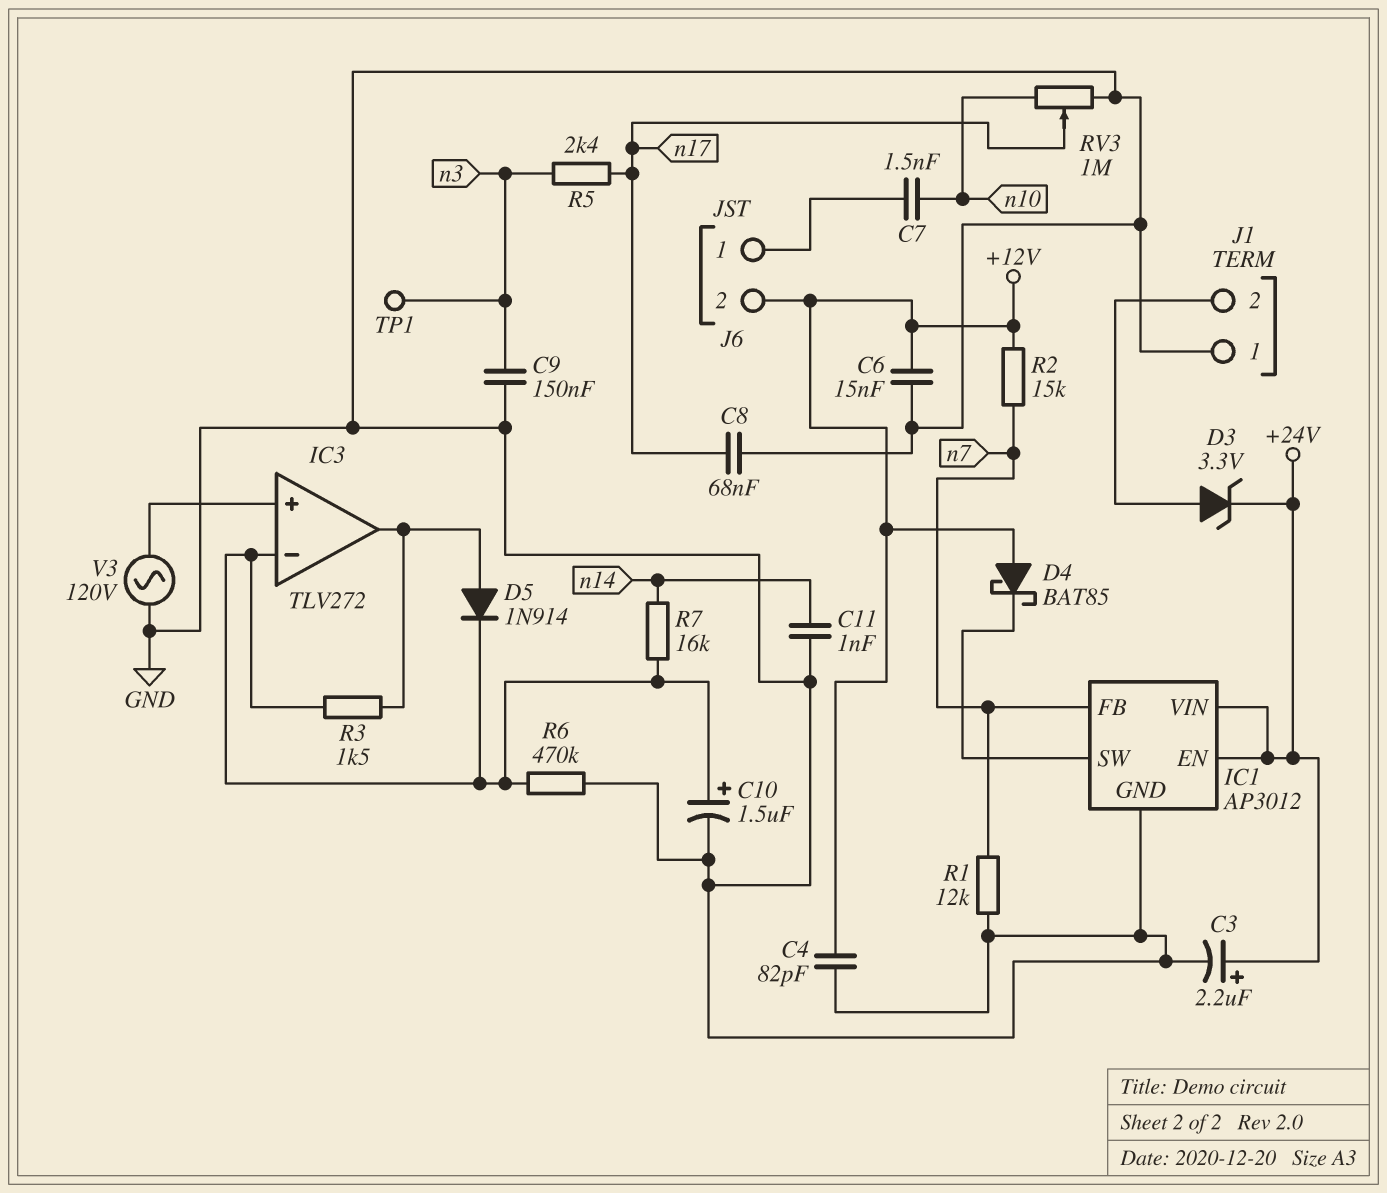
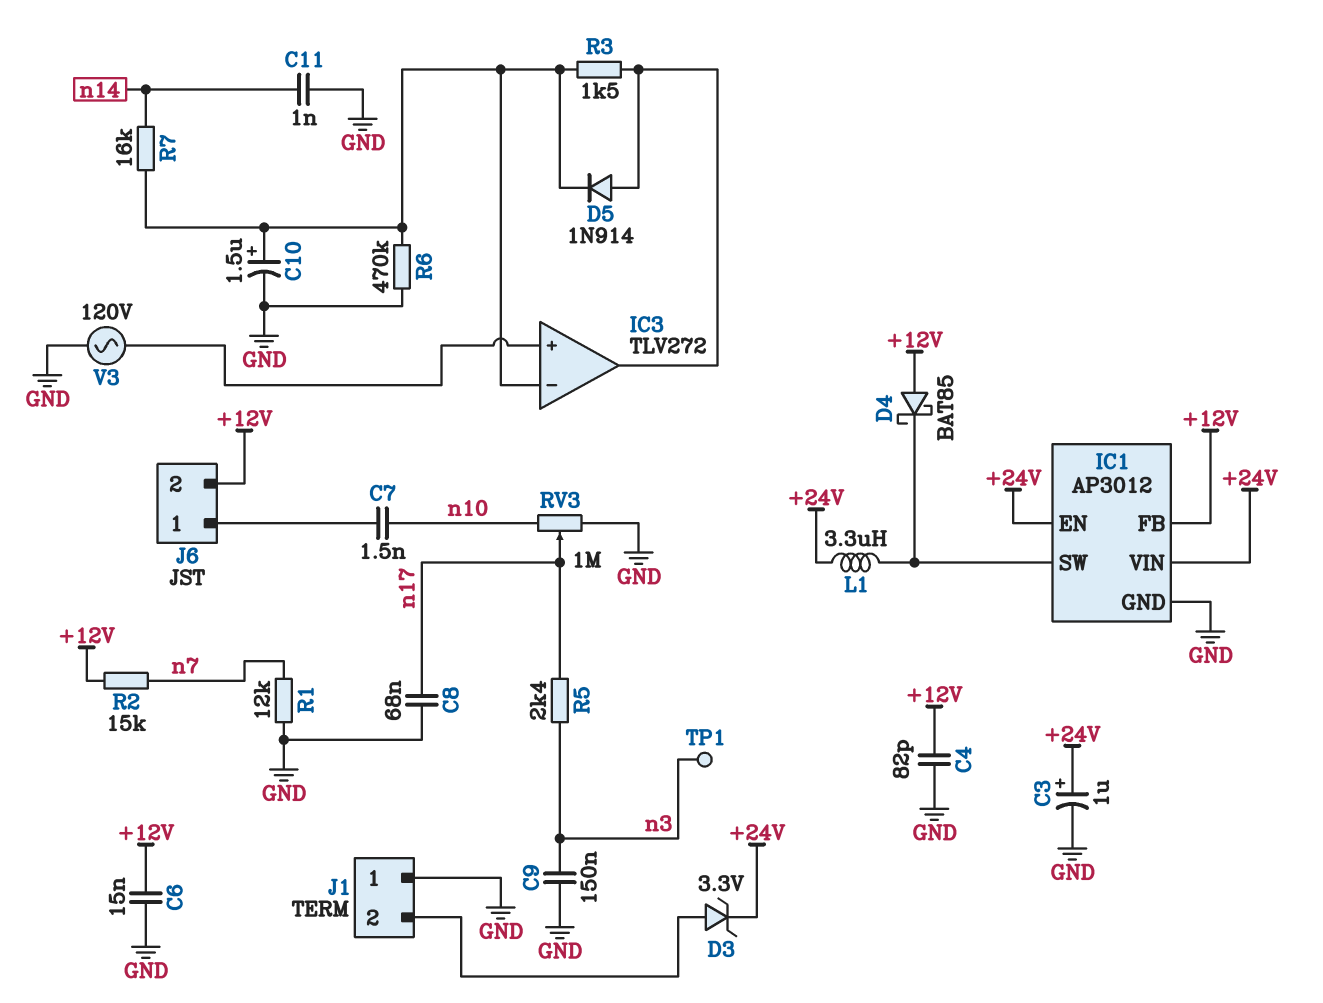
C3: 2.2uF (plus +24V, minus GND) -> 1uF (plus +24V, minus GND)
IC1 pin FB: n7 -> +12V
L1: none -> 3.3uH (+24V, IC1/SW)

